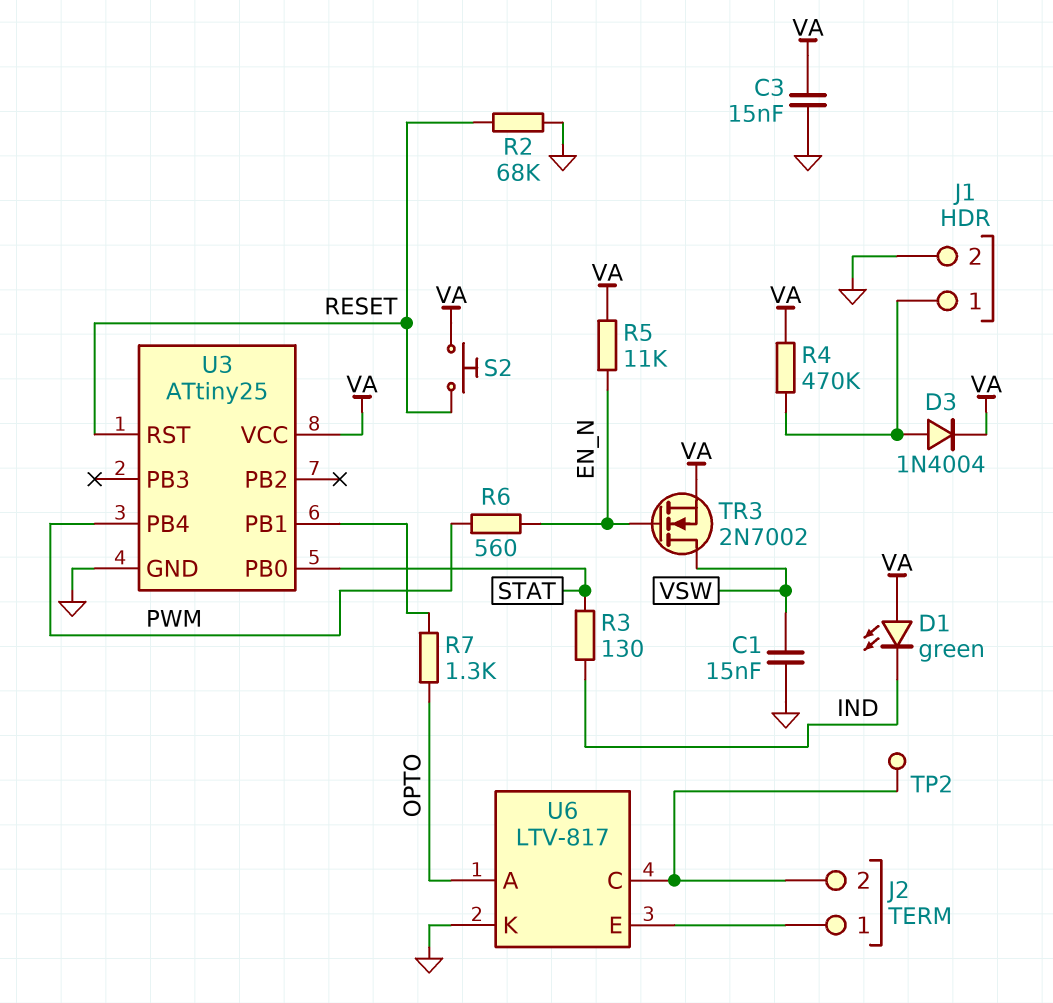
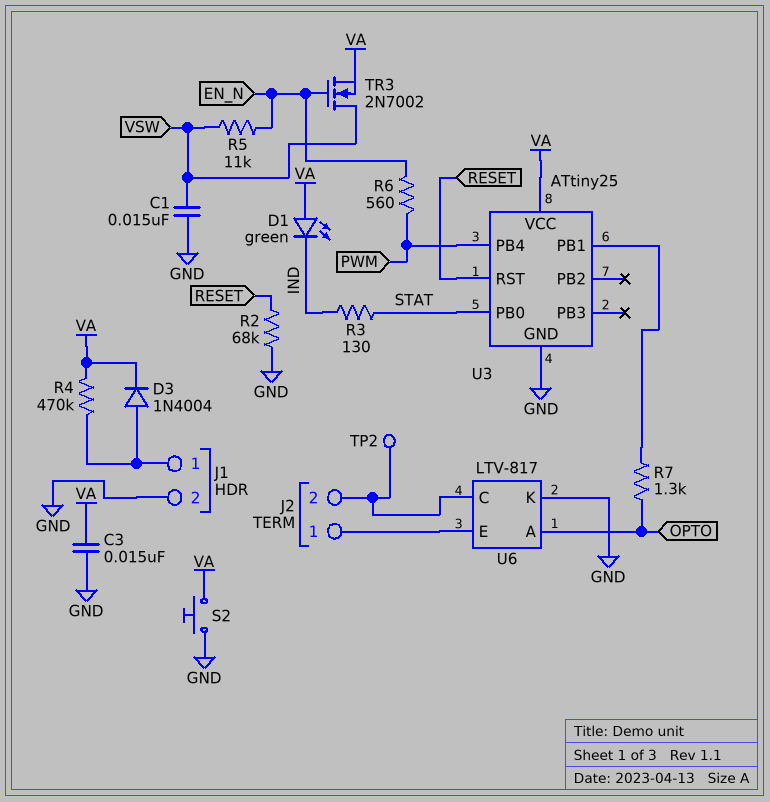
R5: 11k (EN_N, VA) -> 11k (EN_N, VSW)
S2: button (RESET, VA) -> button (GND, VA)

